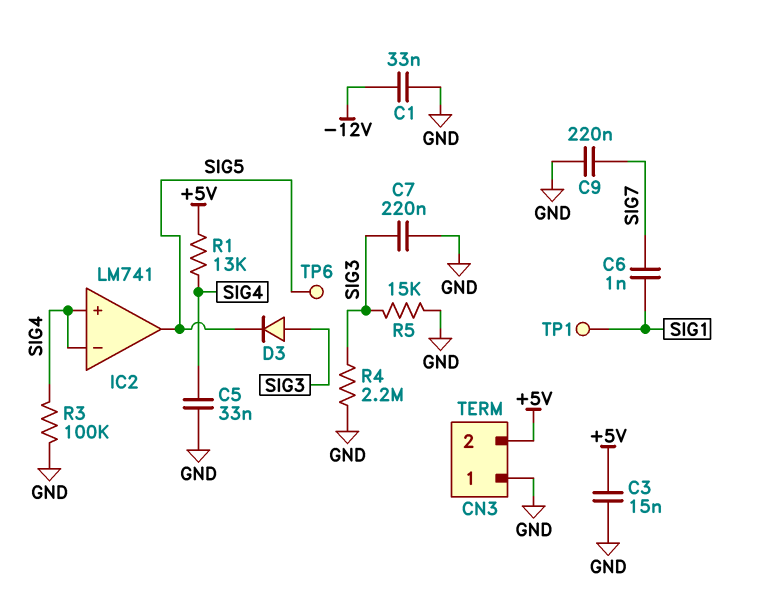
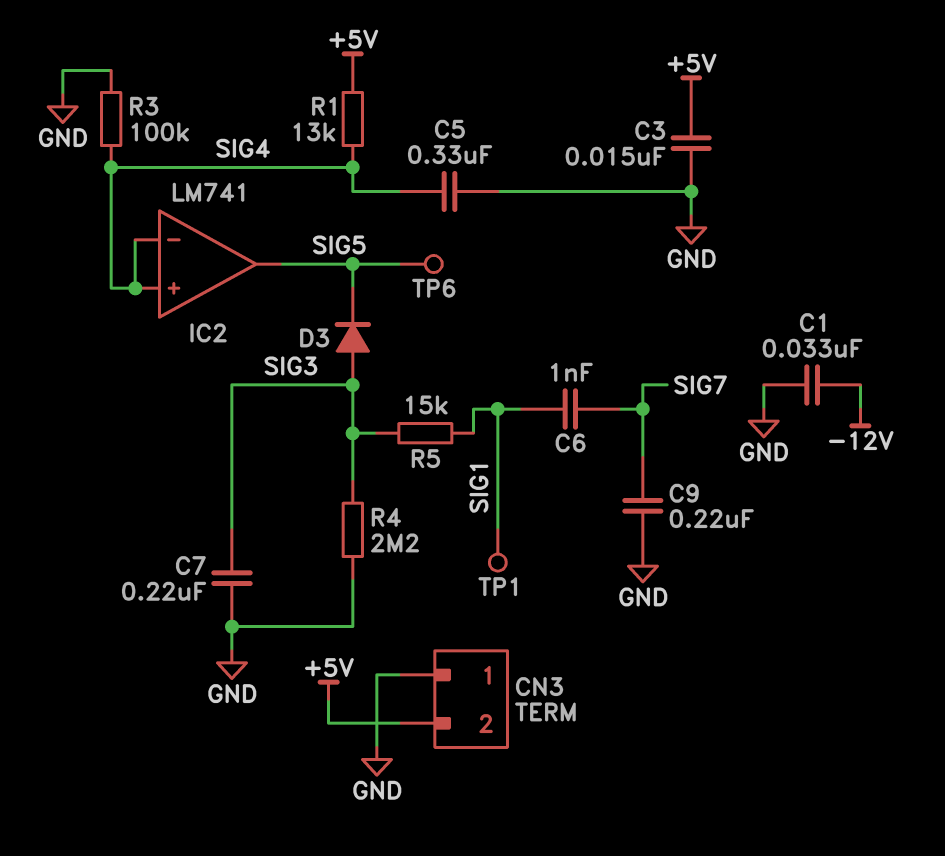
C5: 33nF (GND, SIG4) -> 330nF (GND, SIG4)
R5: 15k (GND, SIG3) -> 15k (SIG1, SIG3)

